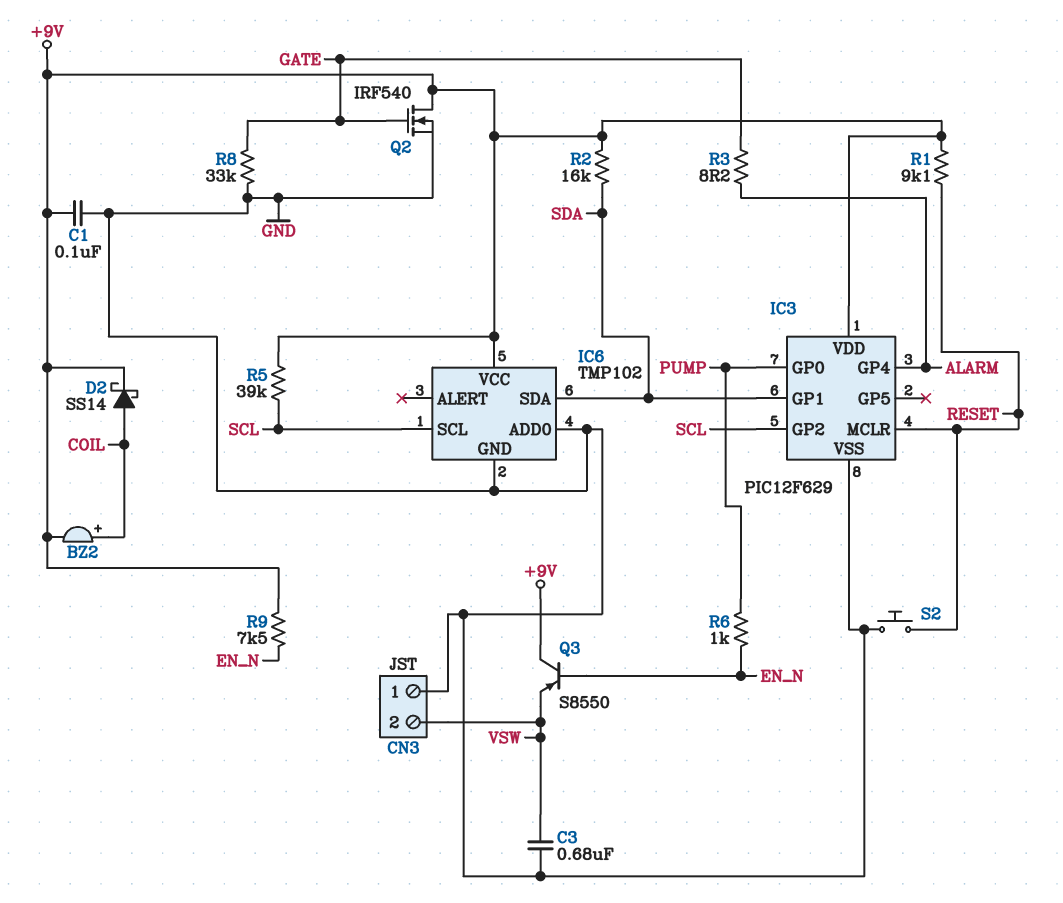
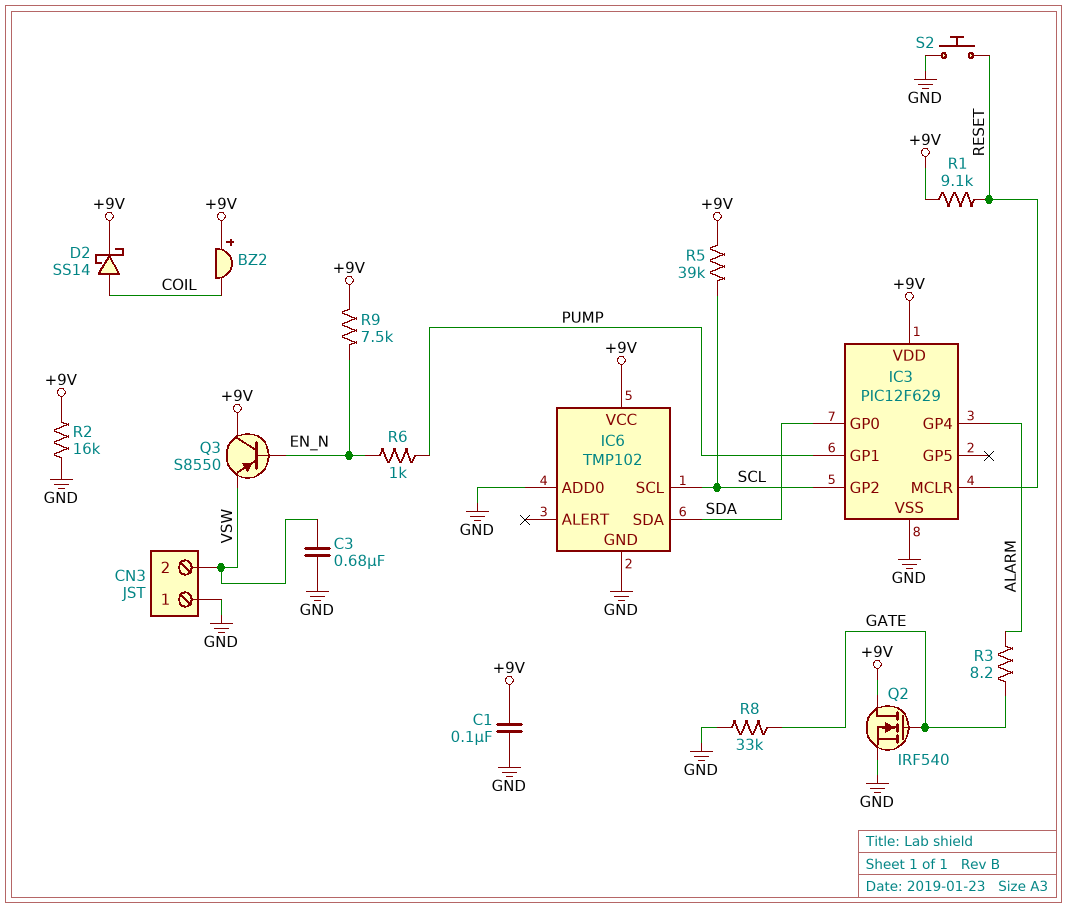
BZ2: buzzer (plus COIL, minus +9V) -> buzzer (plus +9V, minus COIL)
IC3 pin GP0: PUMP -> SDA
IC3 pin GP1: SDA -> PUMP
R2: 16k (+9V, SDA) -> 16k (+9V, GND)

